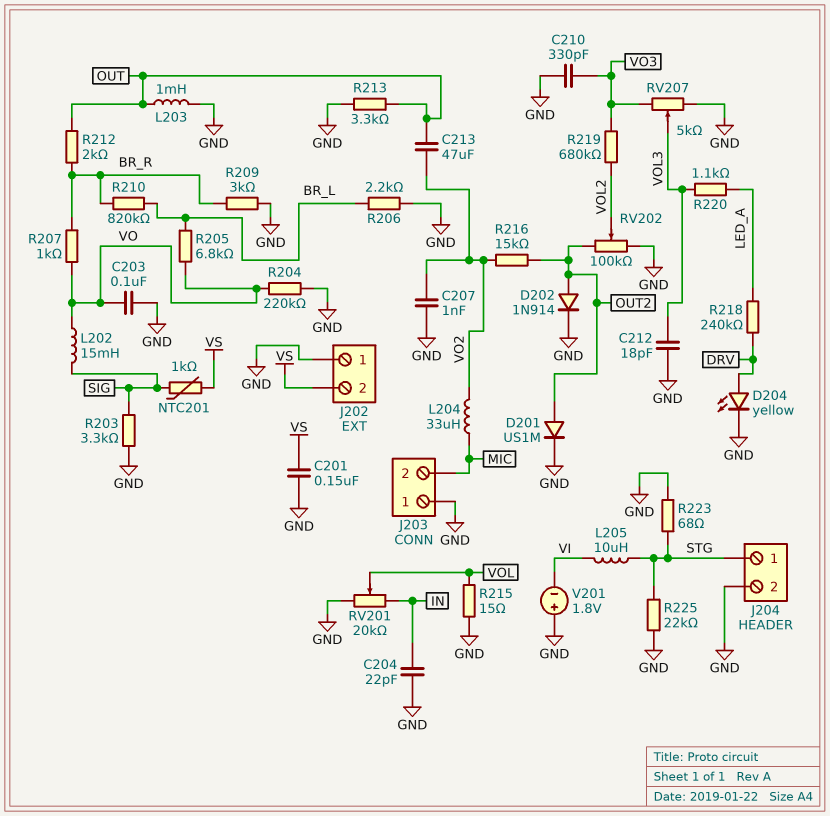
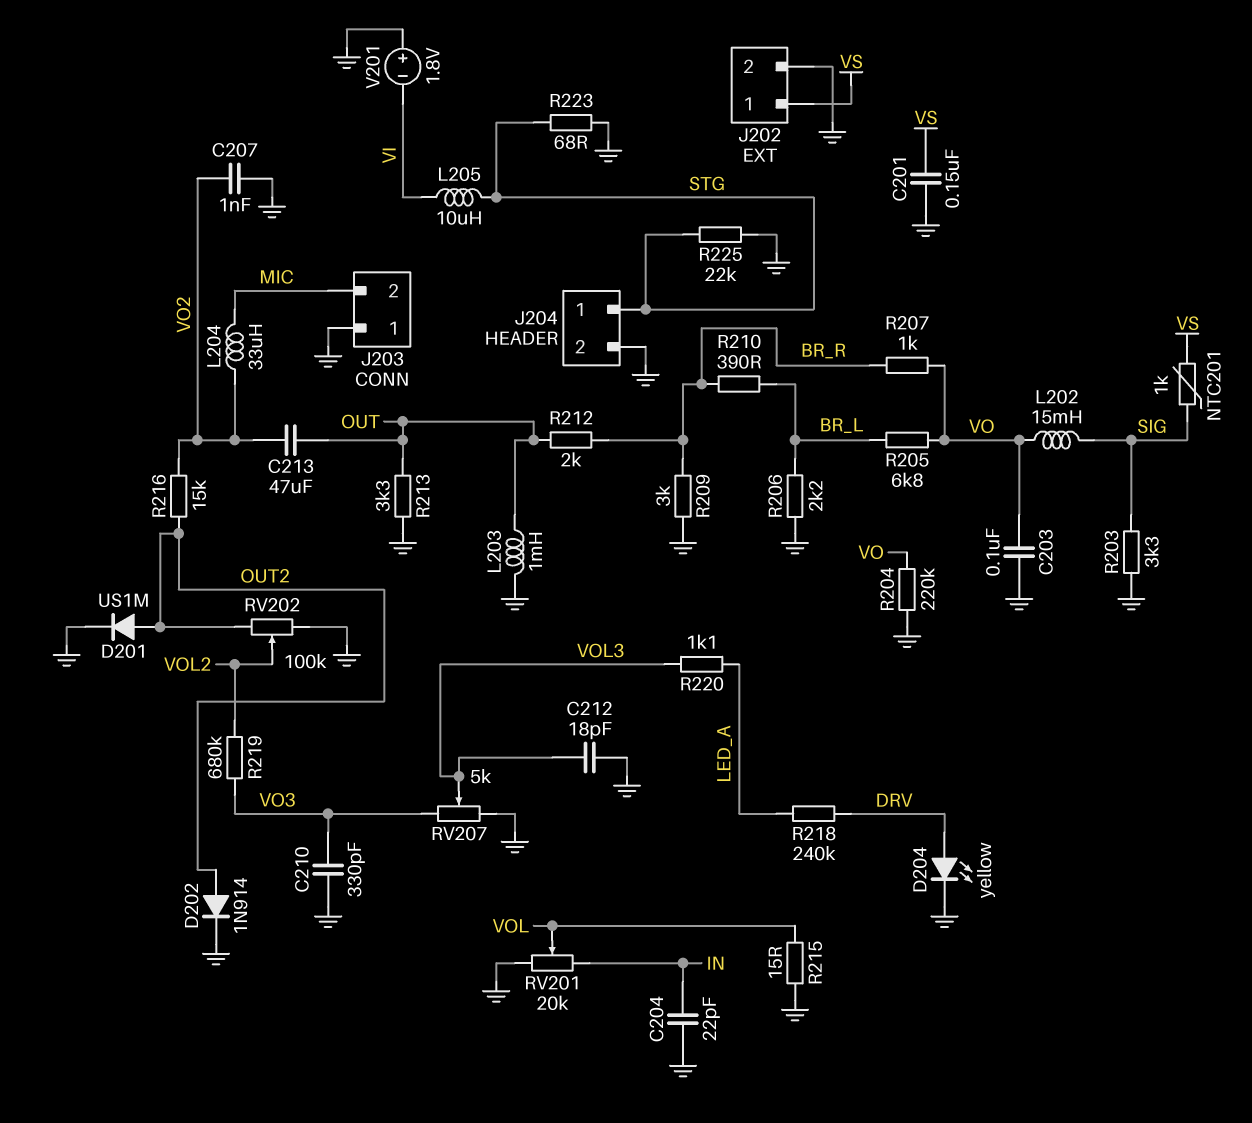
J202 pin 1: GND -> VS
J202 pin 2: VS -> GND
R210: 820k (BR_L, BR_R) -> 390 (BR_L, BR_R)

